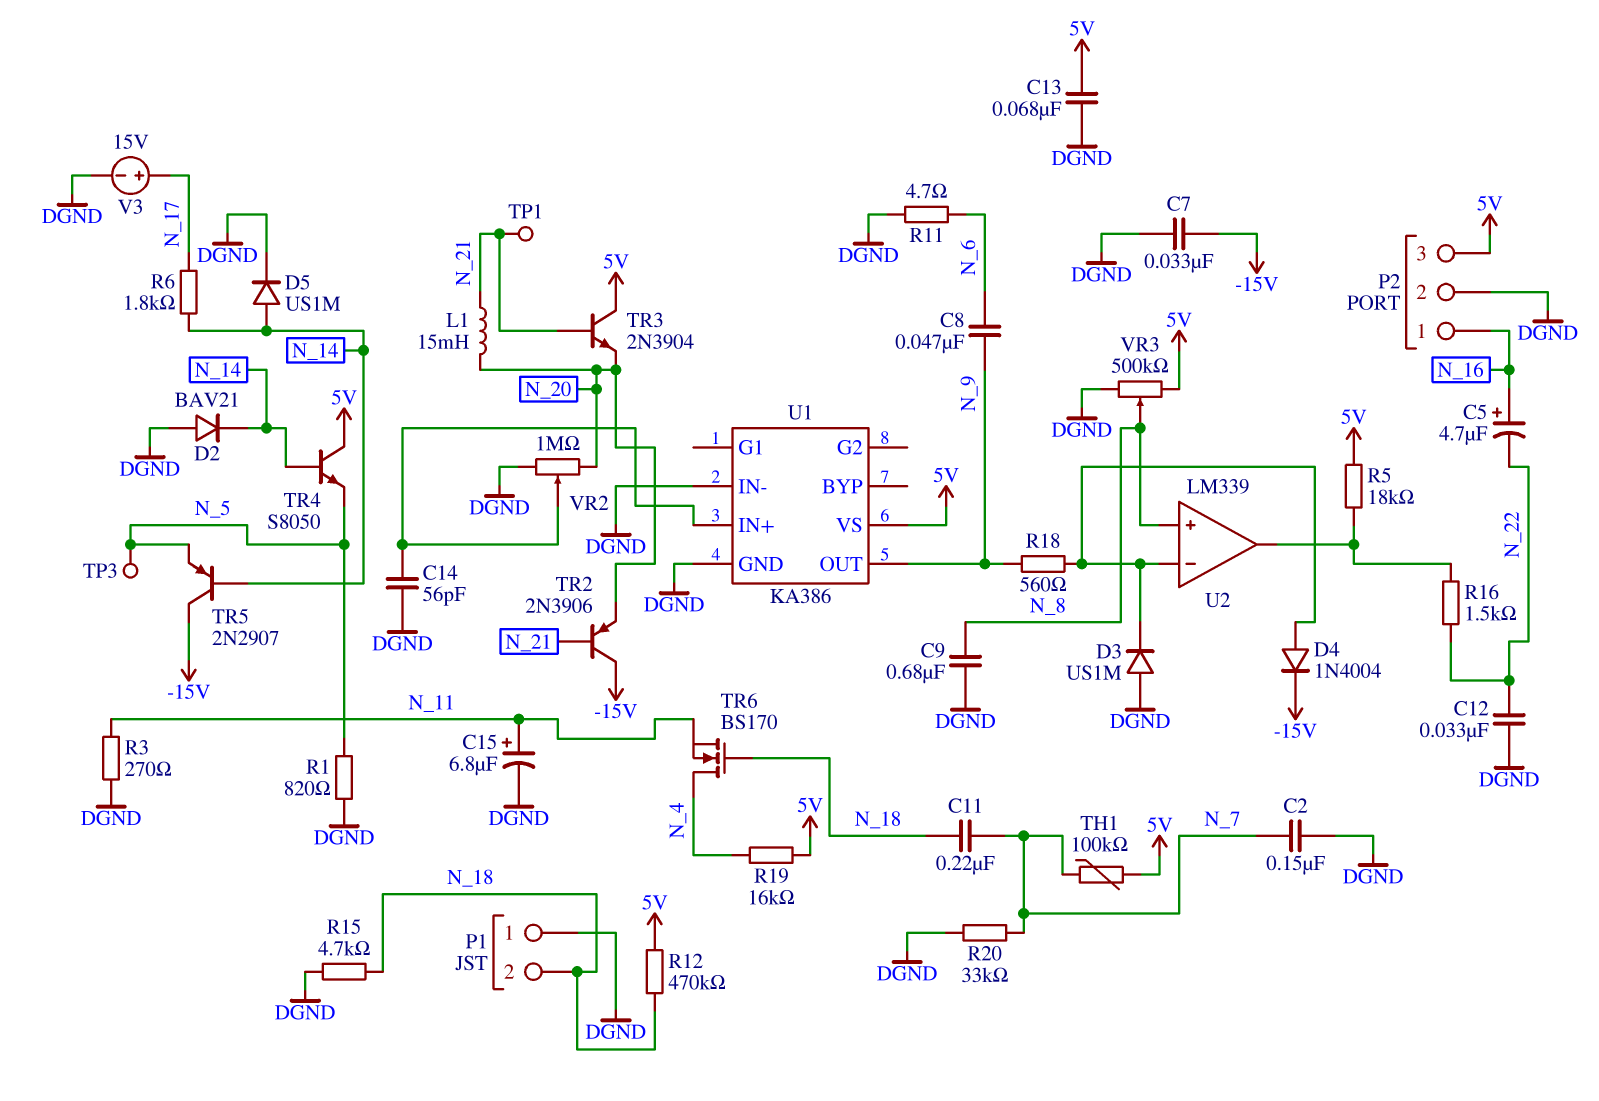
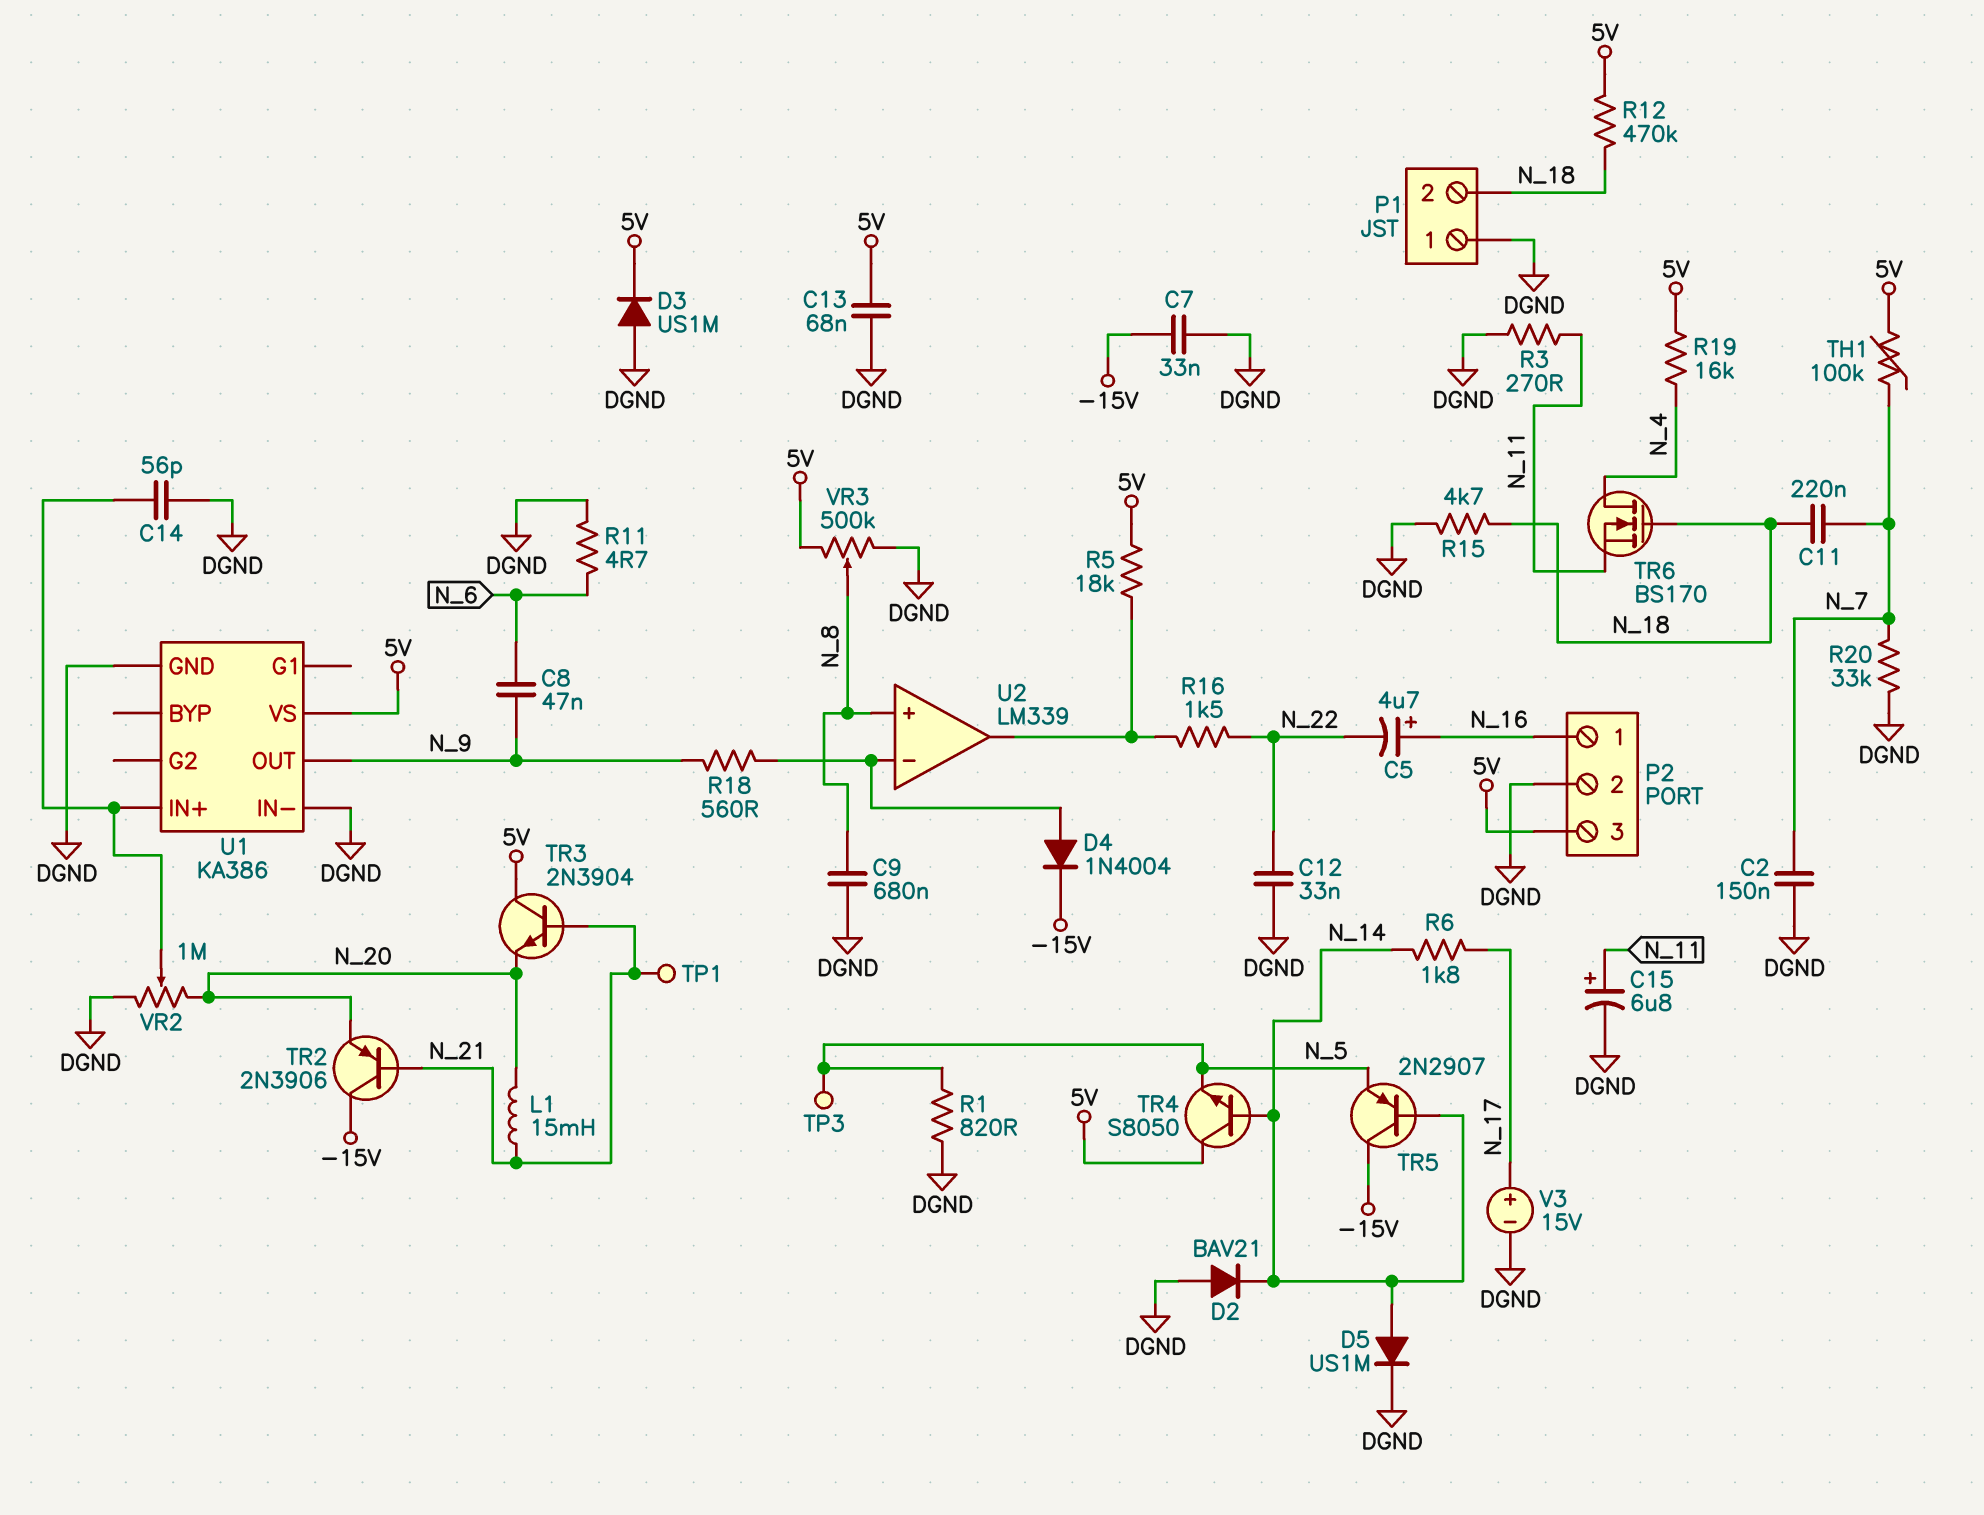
D3: diode US1M (A DGND, K U2/in-) -> diode US1M (A DGND, K 5V)

